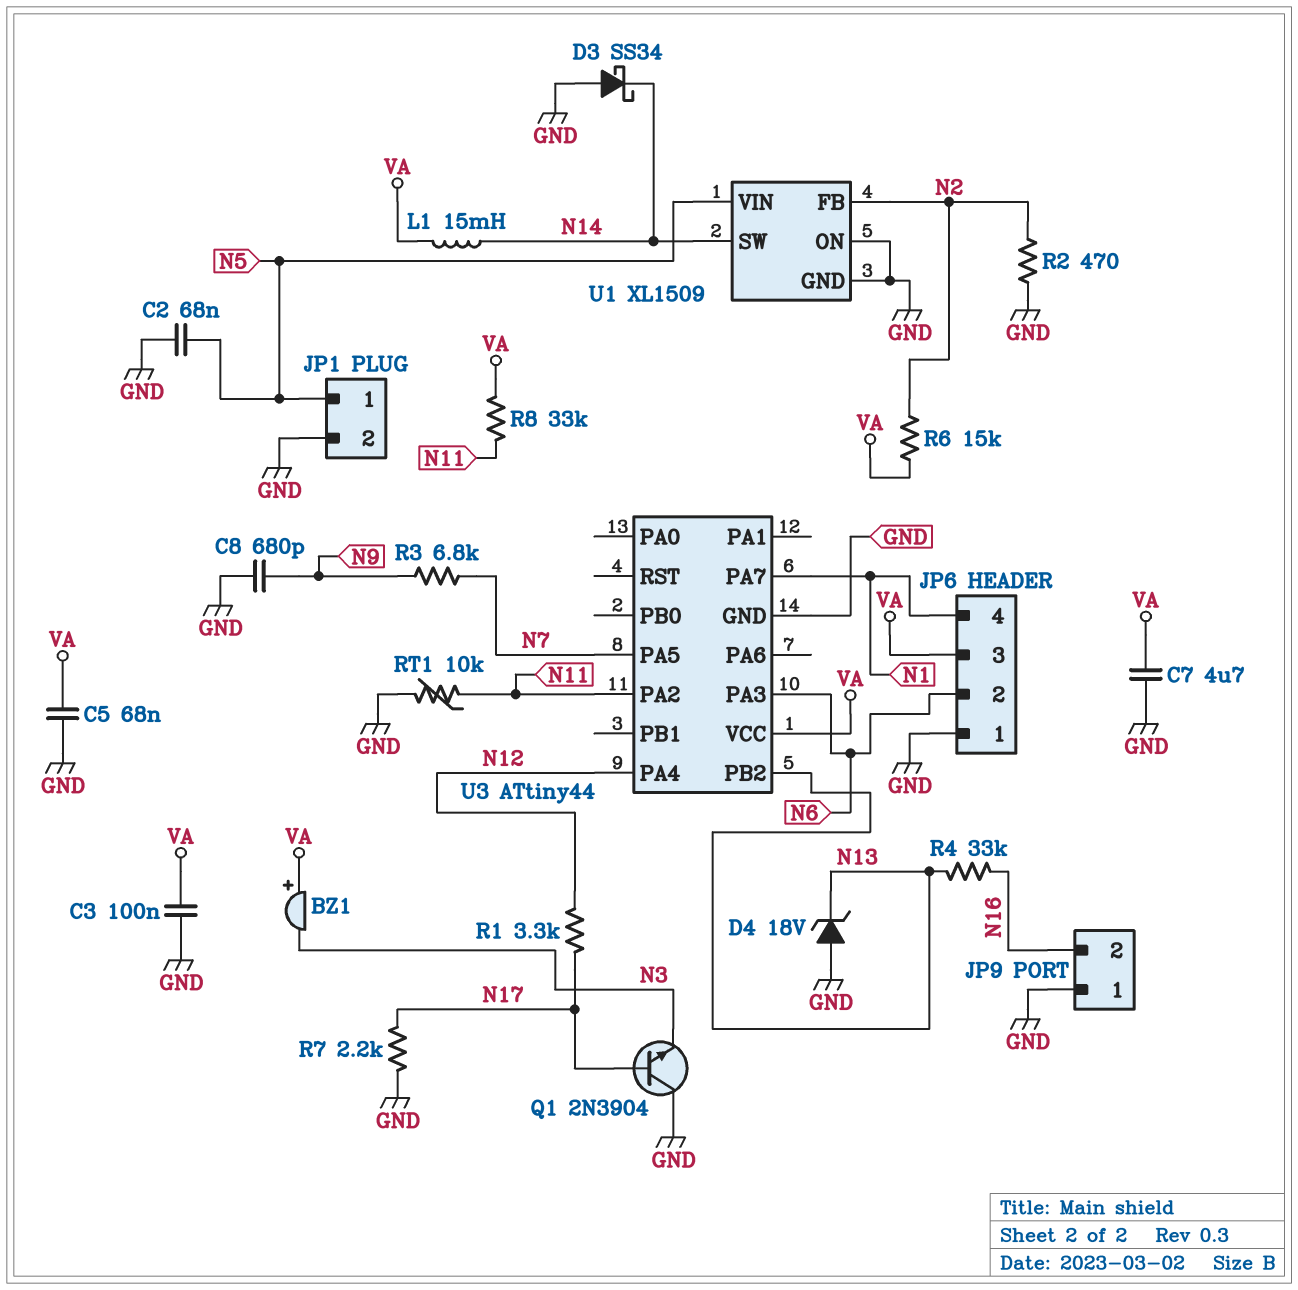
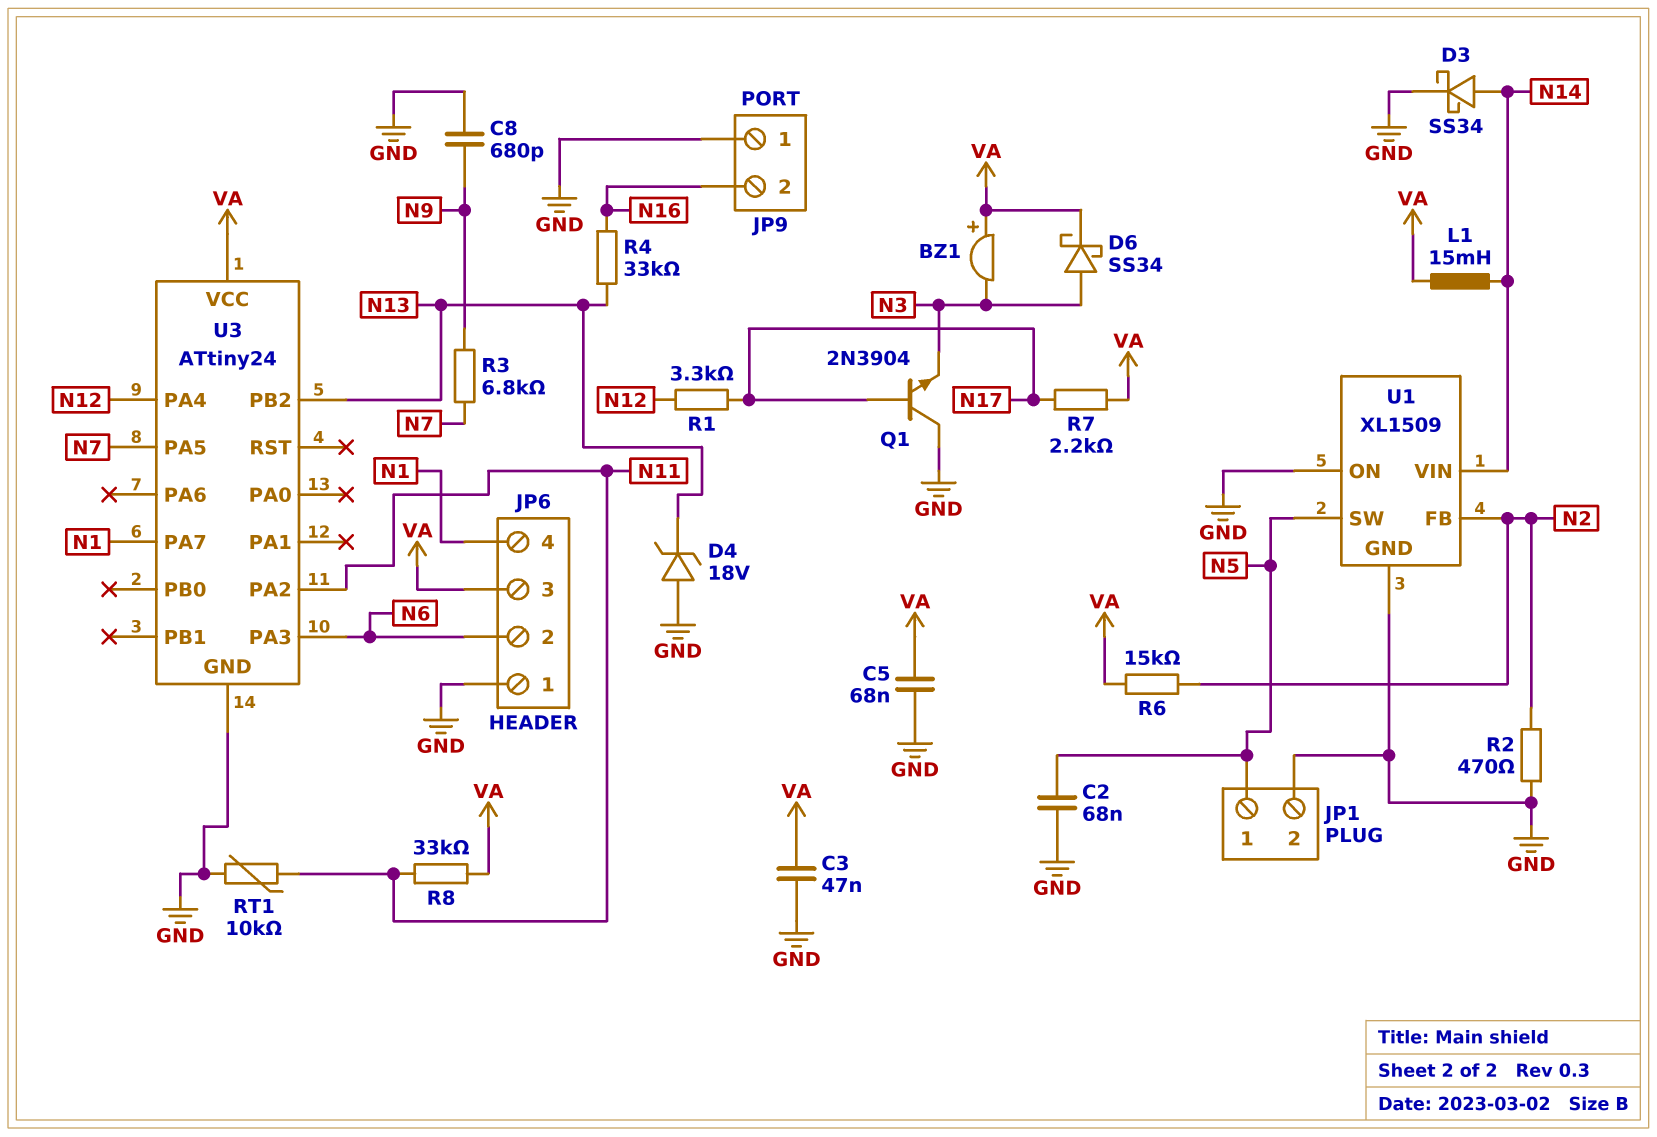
C3: 100nF (GND, VA) -> 47nF (GND, VA)
C7: 4.7uF (GND, VA) -> none
D3: schottky SS34 (A GND, K N14) -> schottky SS34 (A N14, K GND)
D6: none -> schottky SS34 (A N3, K VA)
R7: 2.2k (GND, N17) -> 2.2k (N17, VA)
U1 pin SW: N14 -> N5
U1 pin VIN: N5 -> N14
U3: ATtiny44 -> ATtiny24

